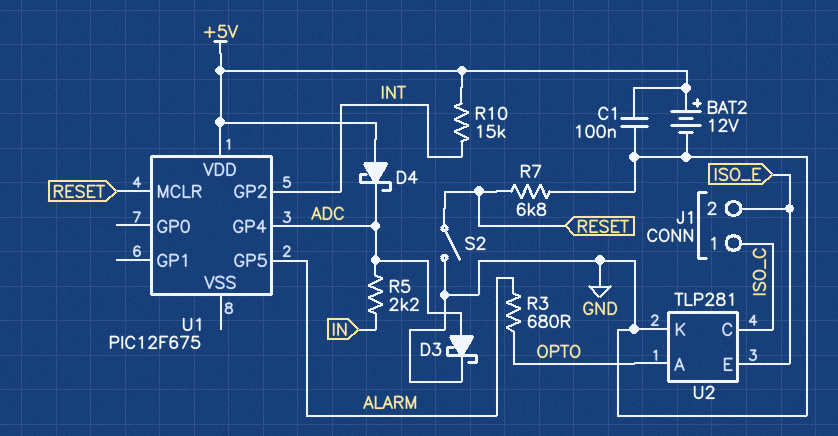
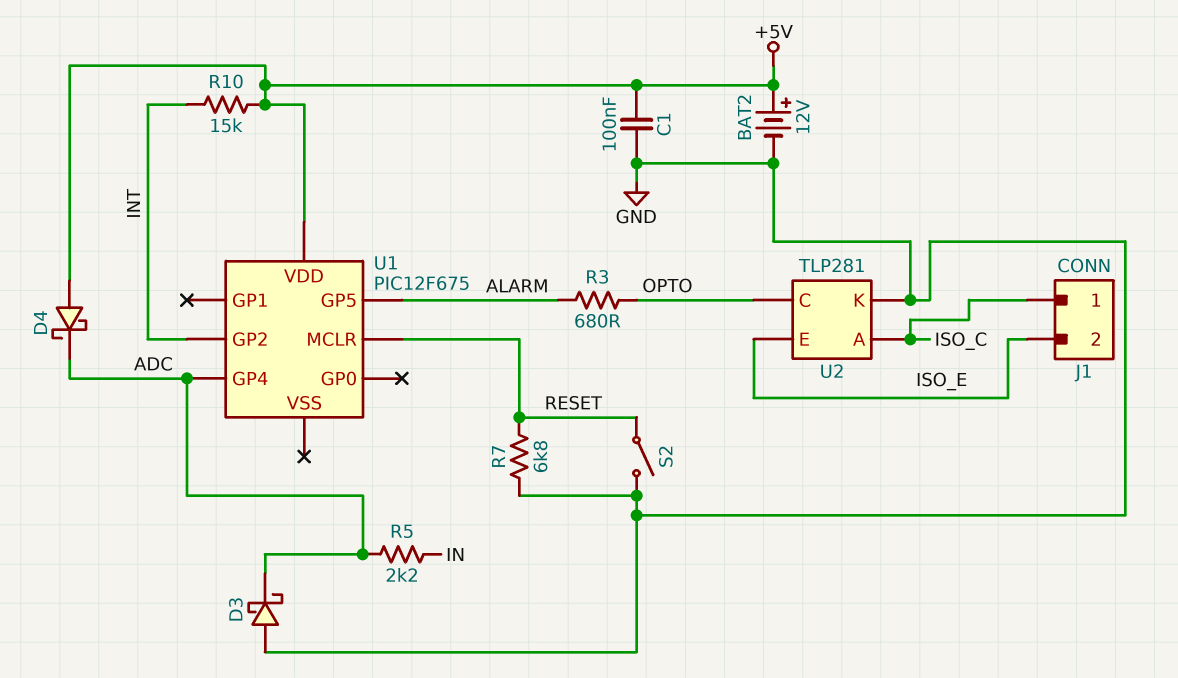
D3: schottky (A ADC, K GND) -> schottky (A GND, K ADC)
U2 pin A: OPTO -> ISO_C
U2 pin C: ISO_C -> OPTO

